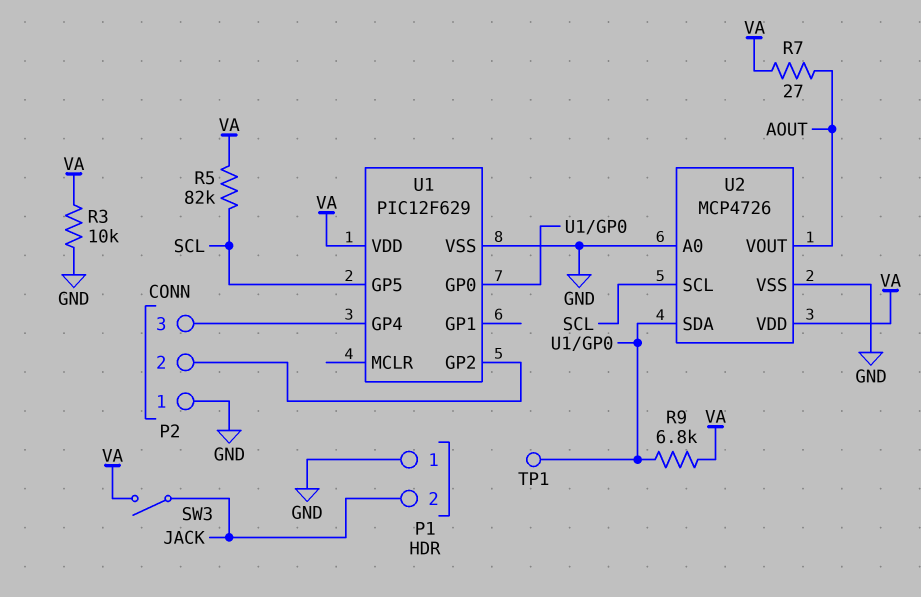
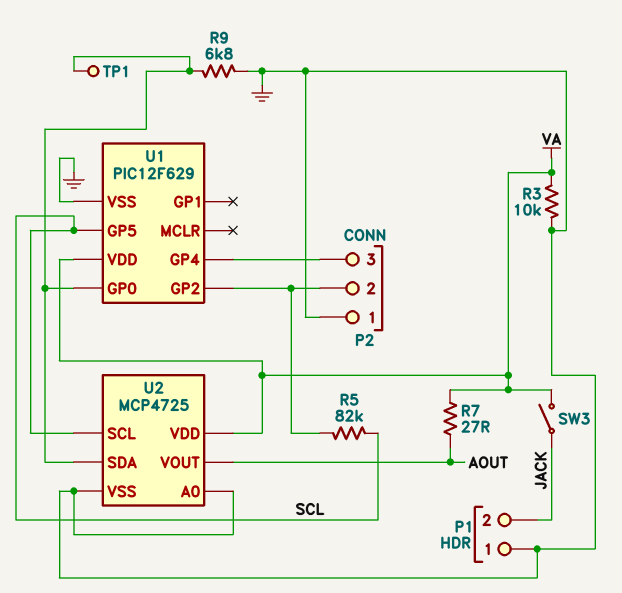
R5: 82k (SCL, VA) -> 82k (P2/2, SCL)
R9: 6.8k (U1/GP0, VA) -> 6.8k (GND, U1/GP0)
U2: MCP4726 -> MCP4725

